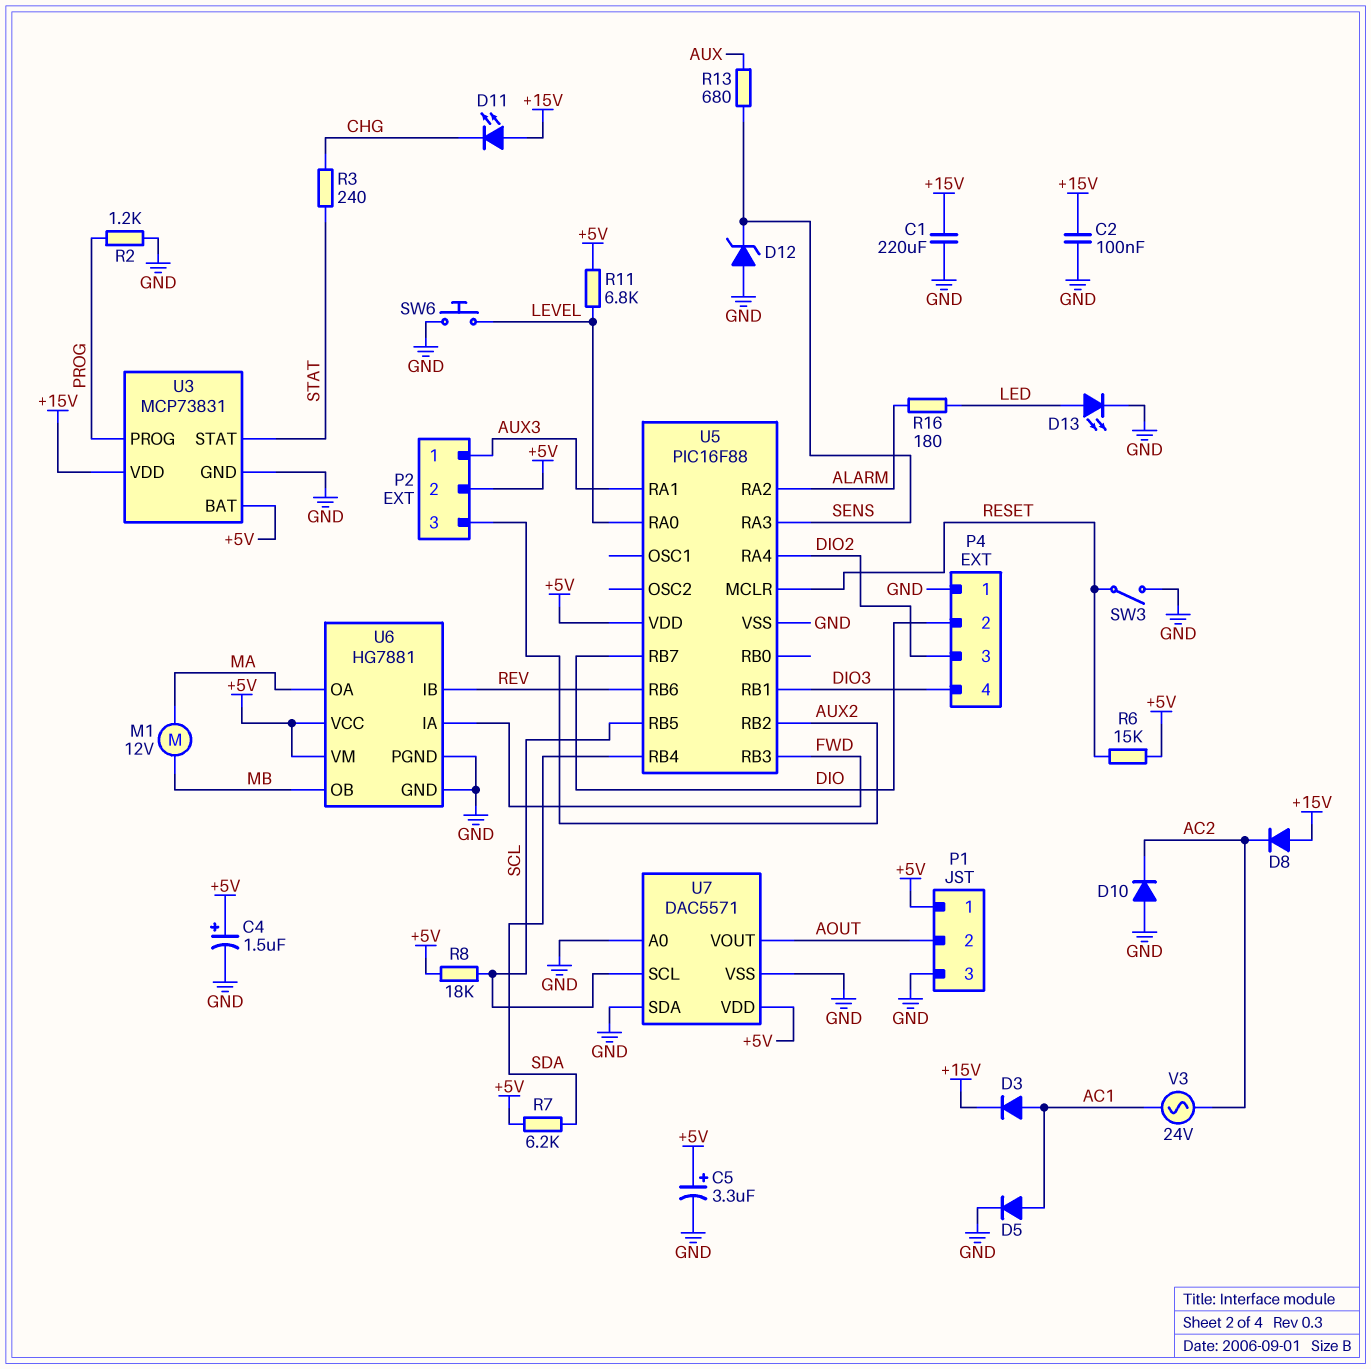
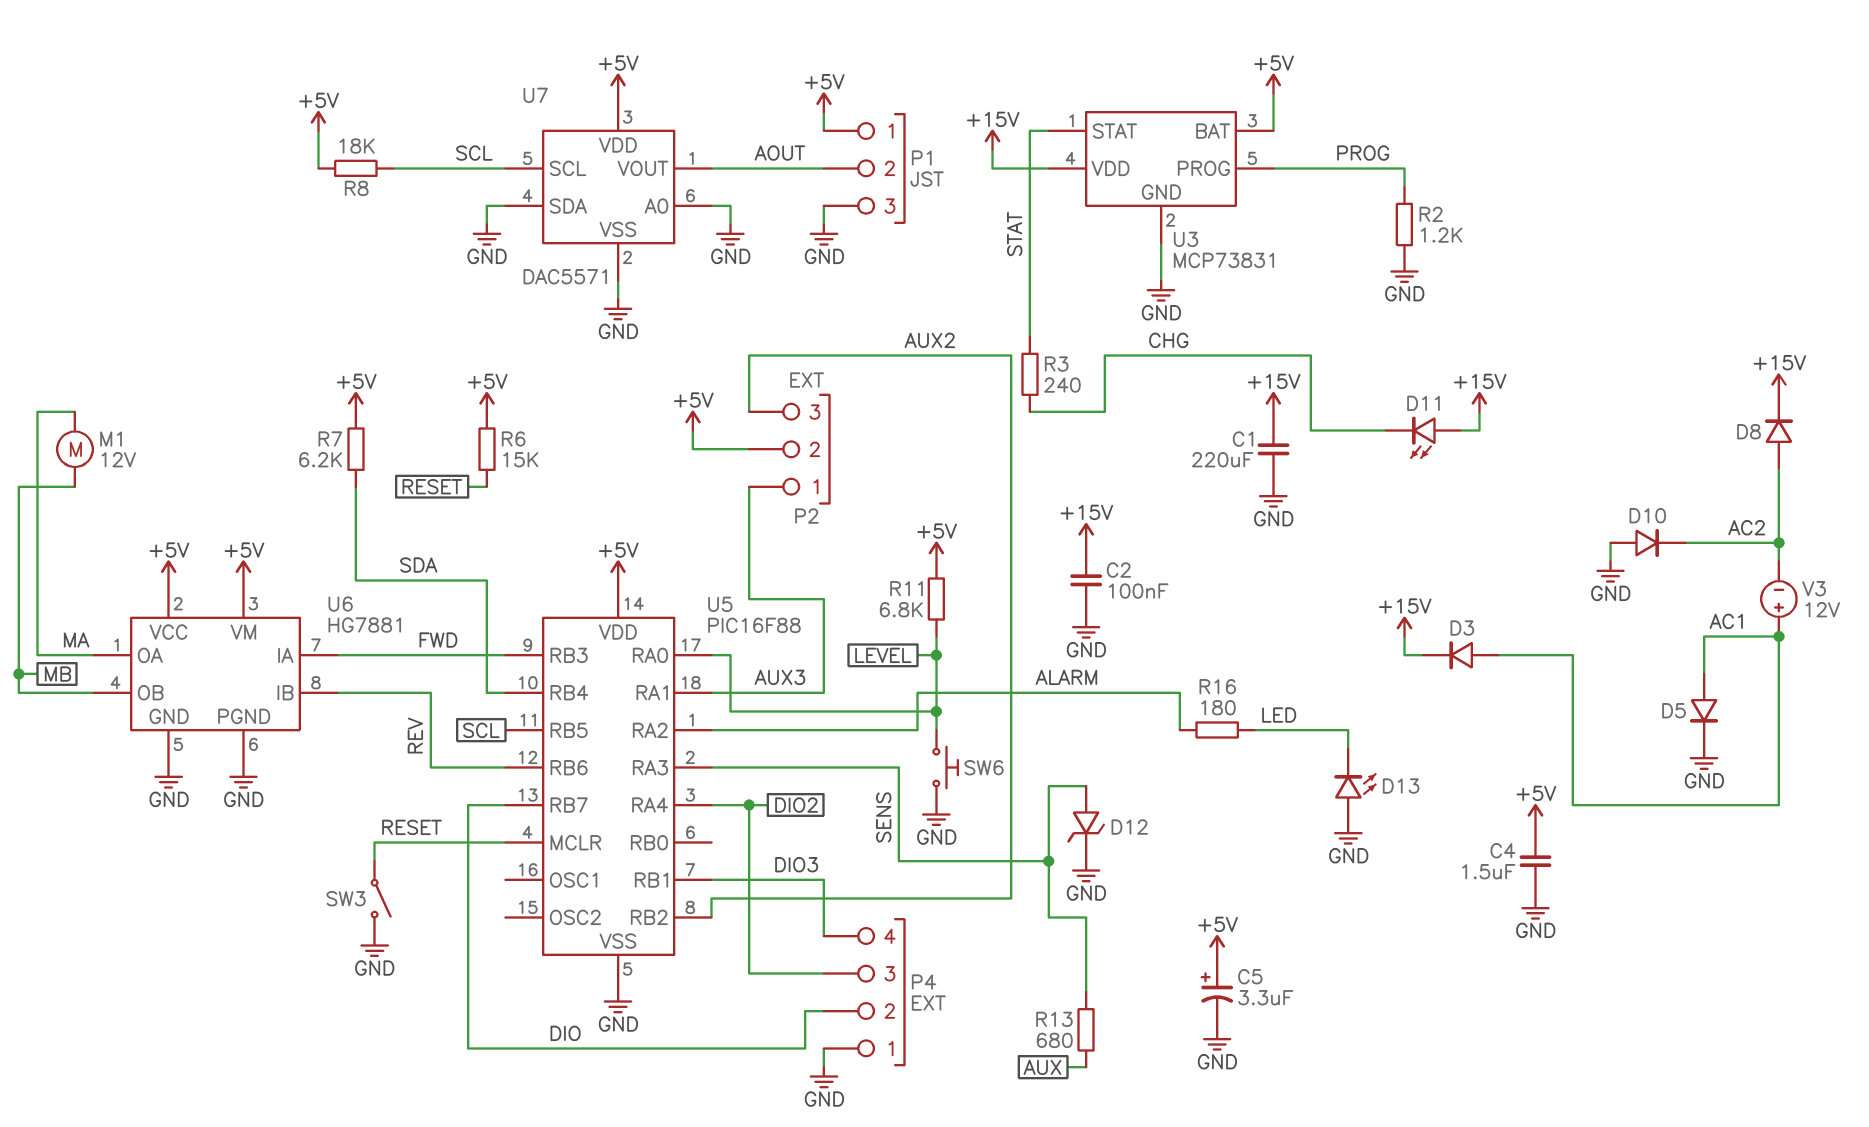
C4: 1.5uF (plus +5V, minus GND) -> 1.5uF (+5V, GND)
D8: diode (A +15V, K AC2) -> diode (A AC2, K +15V)
D12: zener (A GND, K SENS) -> zener (A SENS, K GND)
D13: LED (A LED, K GND) -> LED (A GND, K LED)
V3: AC 24V (AC1, AC2) -> 12V (plus AC1, minus AC2)

